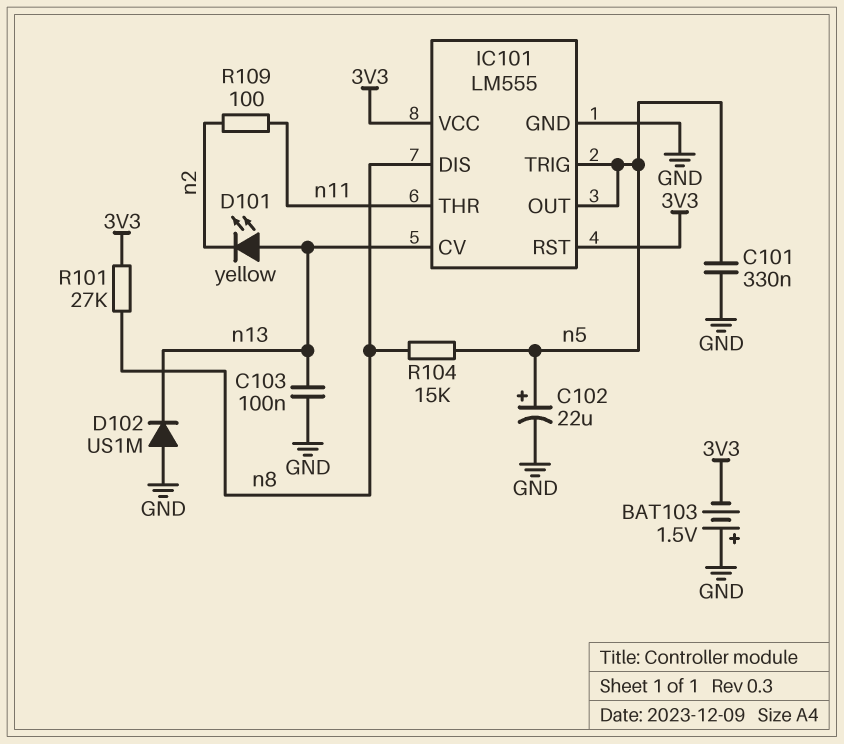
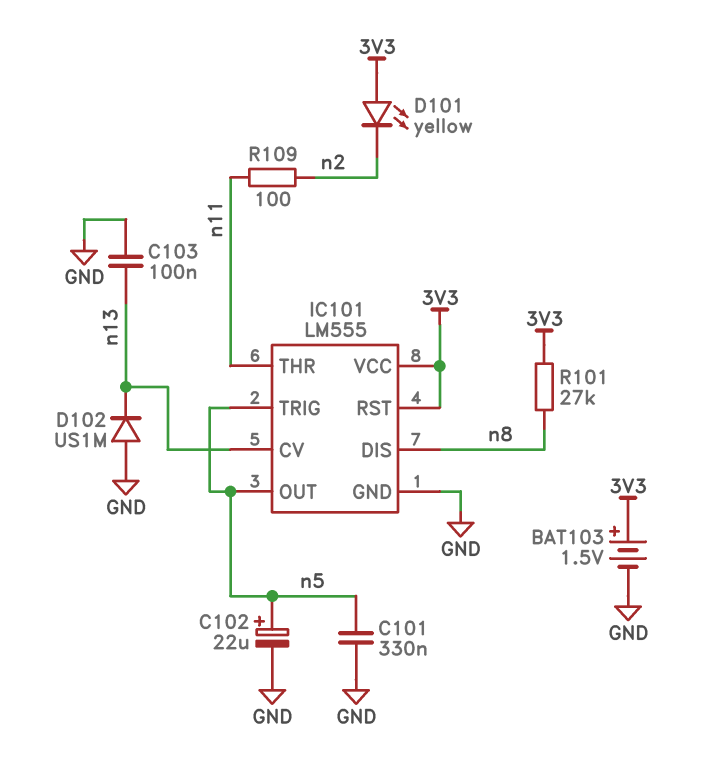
BAT103: 1.5V (plus GND, minus 3V3) -> 1.5V (plus 3V3, minus GND)
D101: LED yellow (A n13, K n2) -> LED yellow (A 3V3, K n2)
R104: 15k (n5, n8) -> none

